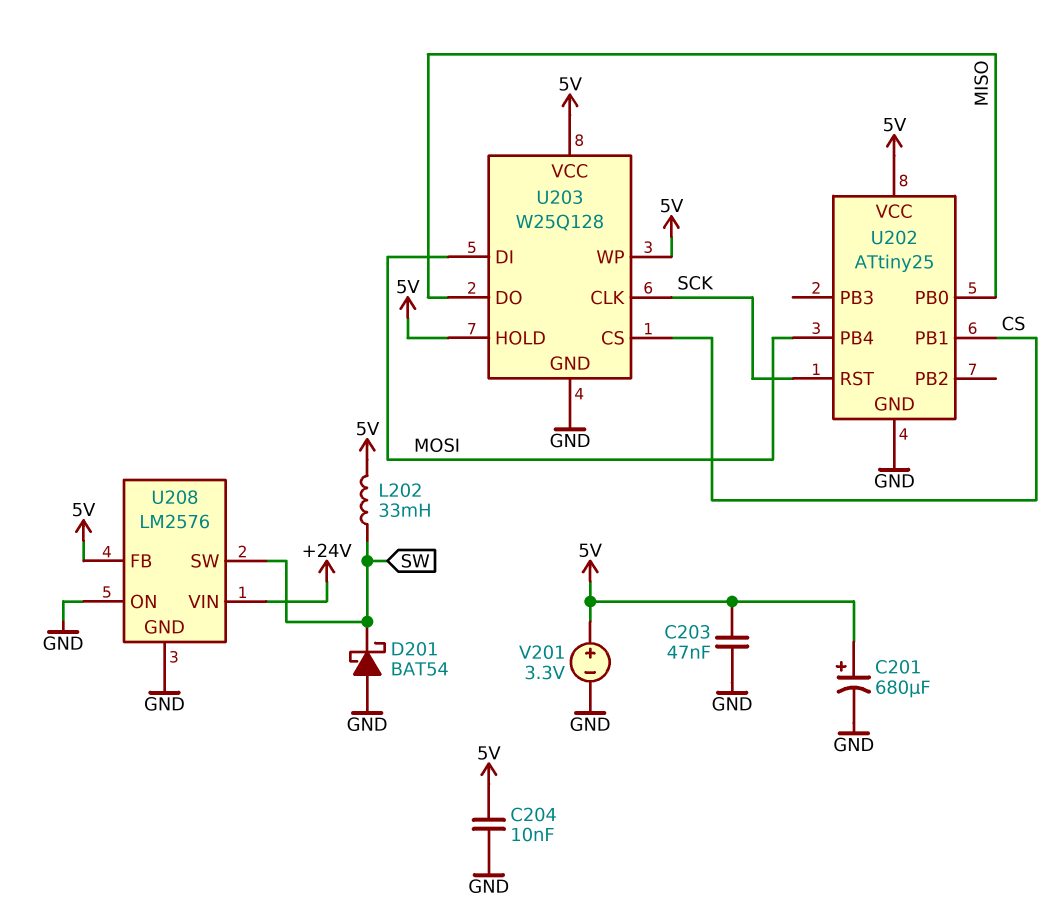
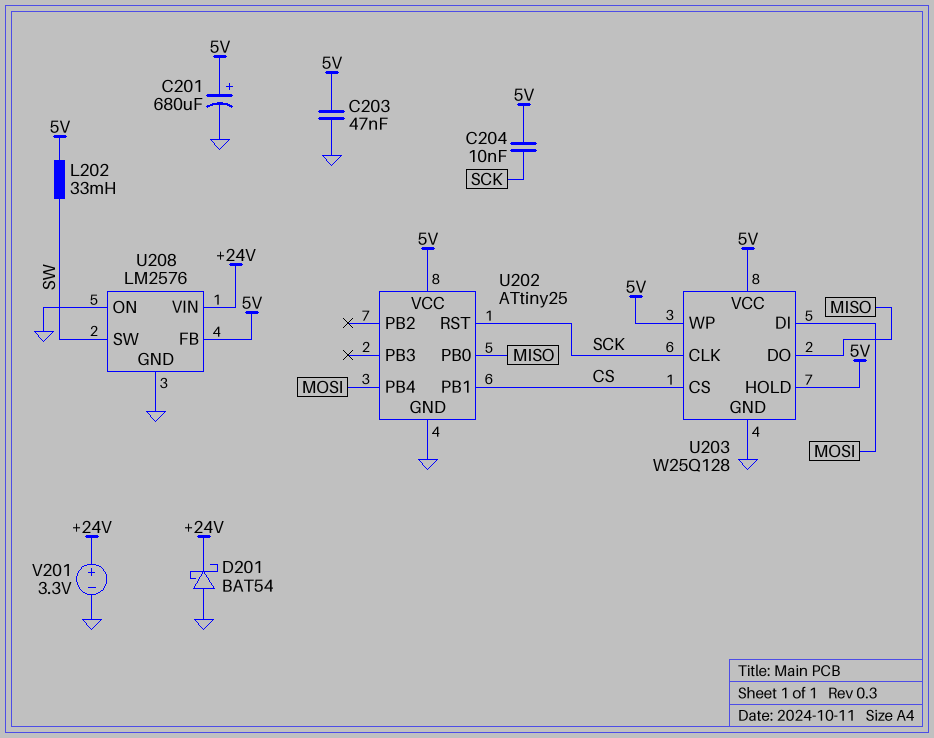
C204: 10nF (5V, GND) -> 10nF (5V, SCK)
D201: schottky BAT54 (A GND, K SW) -> schottky BAT54 (A GND, K +24V)
V201: 3.3V (plus 5V, minus GND) -> 3.3V (plus +24V, minus GND)

